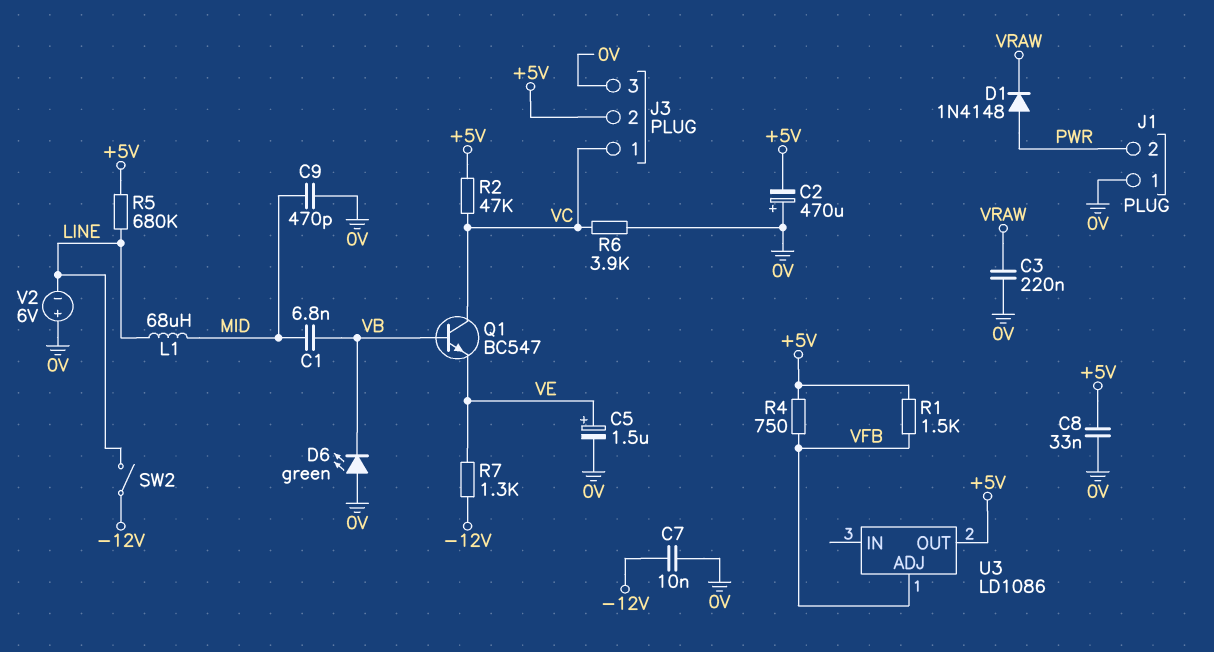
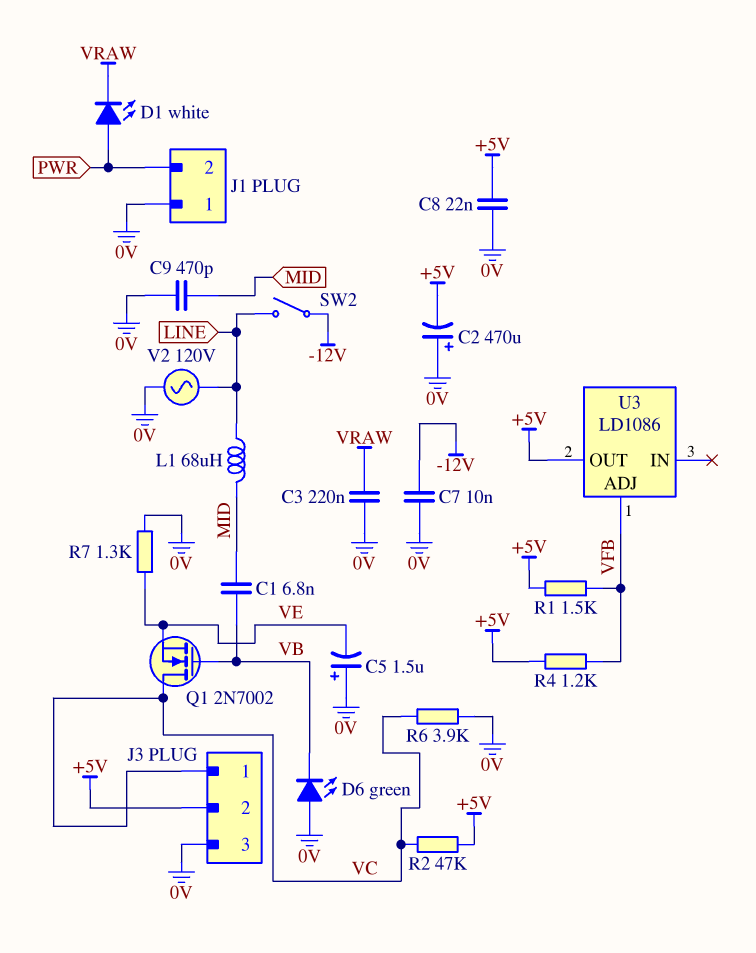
C5: 1.5uF (plus VE, minus 0V) -> 1.5uF (plus 0V, minus VE)
C8: 33nF (+5V, 0V) -> 22nF (+5V, 0V)
D1: diode 1N4148 (A PWR, K VRAW) -> LED white (A PWR, K VRAW)
Q1: NPN BC547 (B VB, C VC, E VE) -> NMOS 2N7002 (G VB, D VC, S VE)
R4: 750 (+5V, VFB) -> 1.2k (+5V, VFB)
R5: 680k (+5V, LINE) -> none
R7: 1.3k (-12V, VE) -> 1.3k (0V, VE)
V2: 6V (plus 0V, minus LINE) -> AC 120V (0V, LINE)

